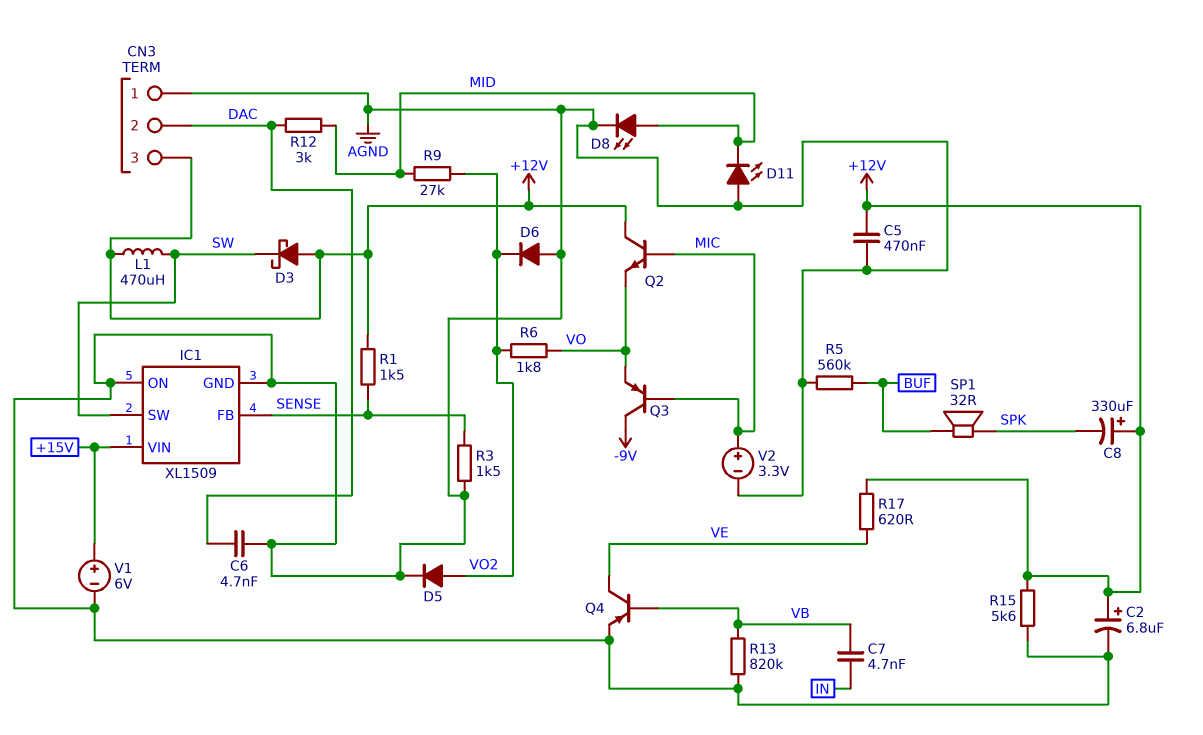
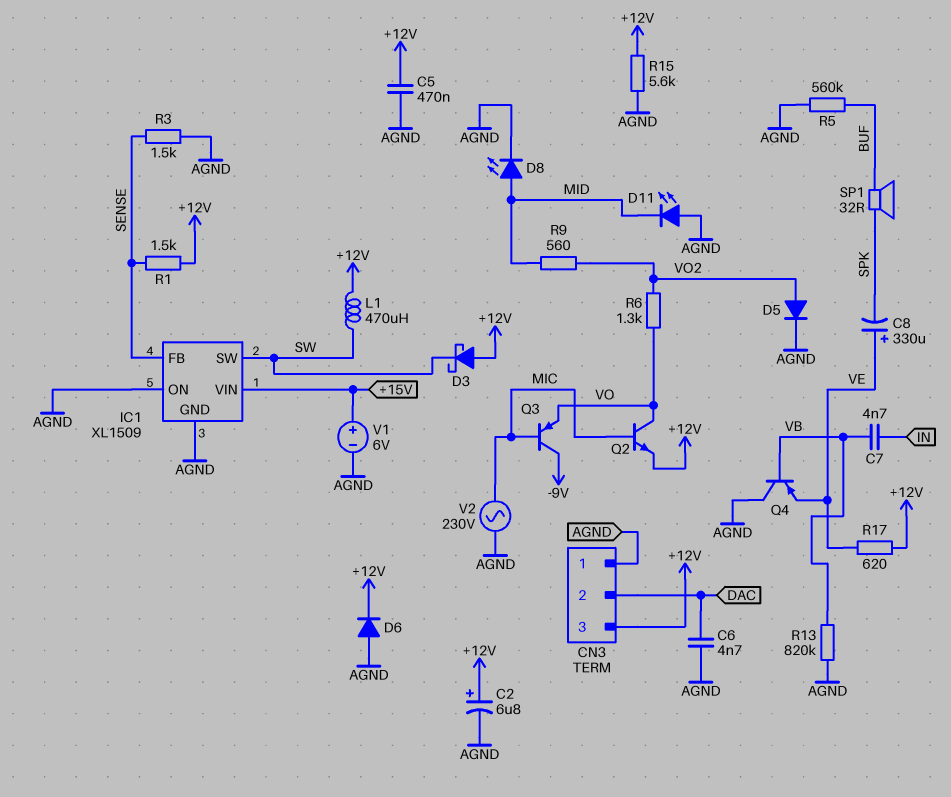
C8: 330uF (plus +12V, minus SPK) -> 330uF (plus VE, minus SPK)
D6: diode (A AGND, K VO2) -> diode (A AGND, K +12V)
Q2: NPN (B MIC, C +12V, E VO) -> NPN (B MIC, C VO, E +12V)
Q4: PNP (B VB, C VE, E AGND) -> PNP (B VB, C AGND, E VE)
R6: 1.8k (VO, VO2) -> 1.3k (VO, VO2)
R9: 27k (MID, VO2) -> 560 (MID, VO2)
R12: 3k (DAC, MID) -> none
V2: 3.3V (plus MIC, minus AGND) -> AC 230V (AGND, MIC)

